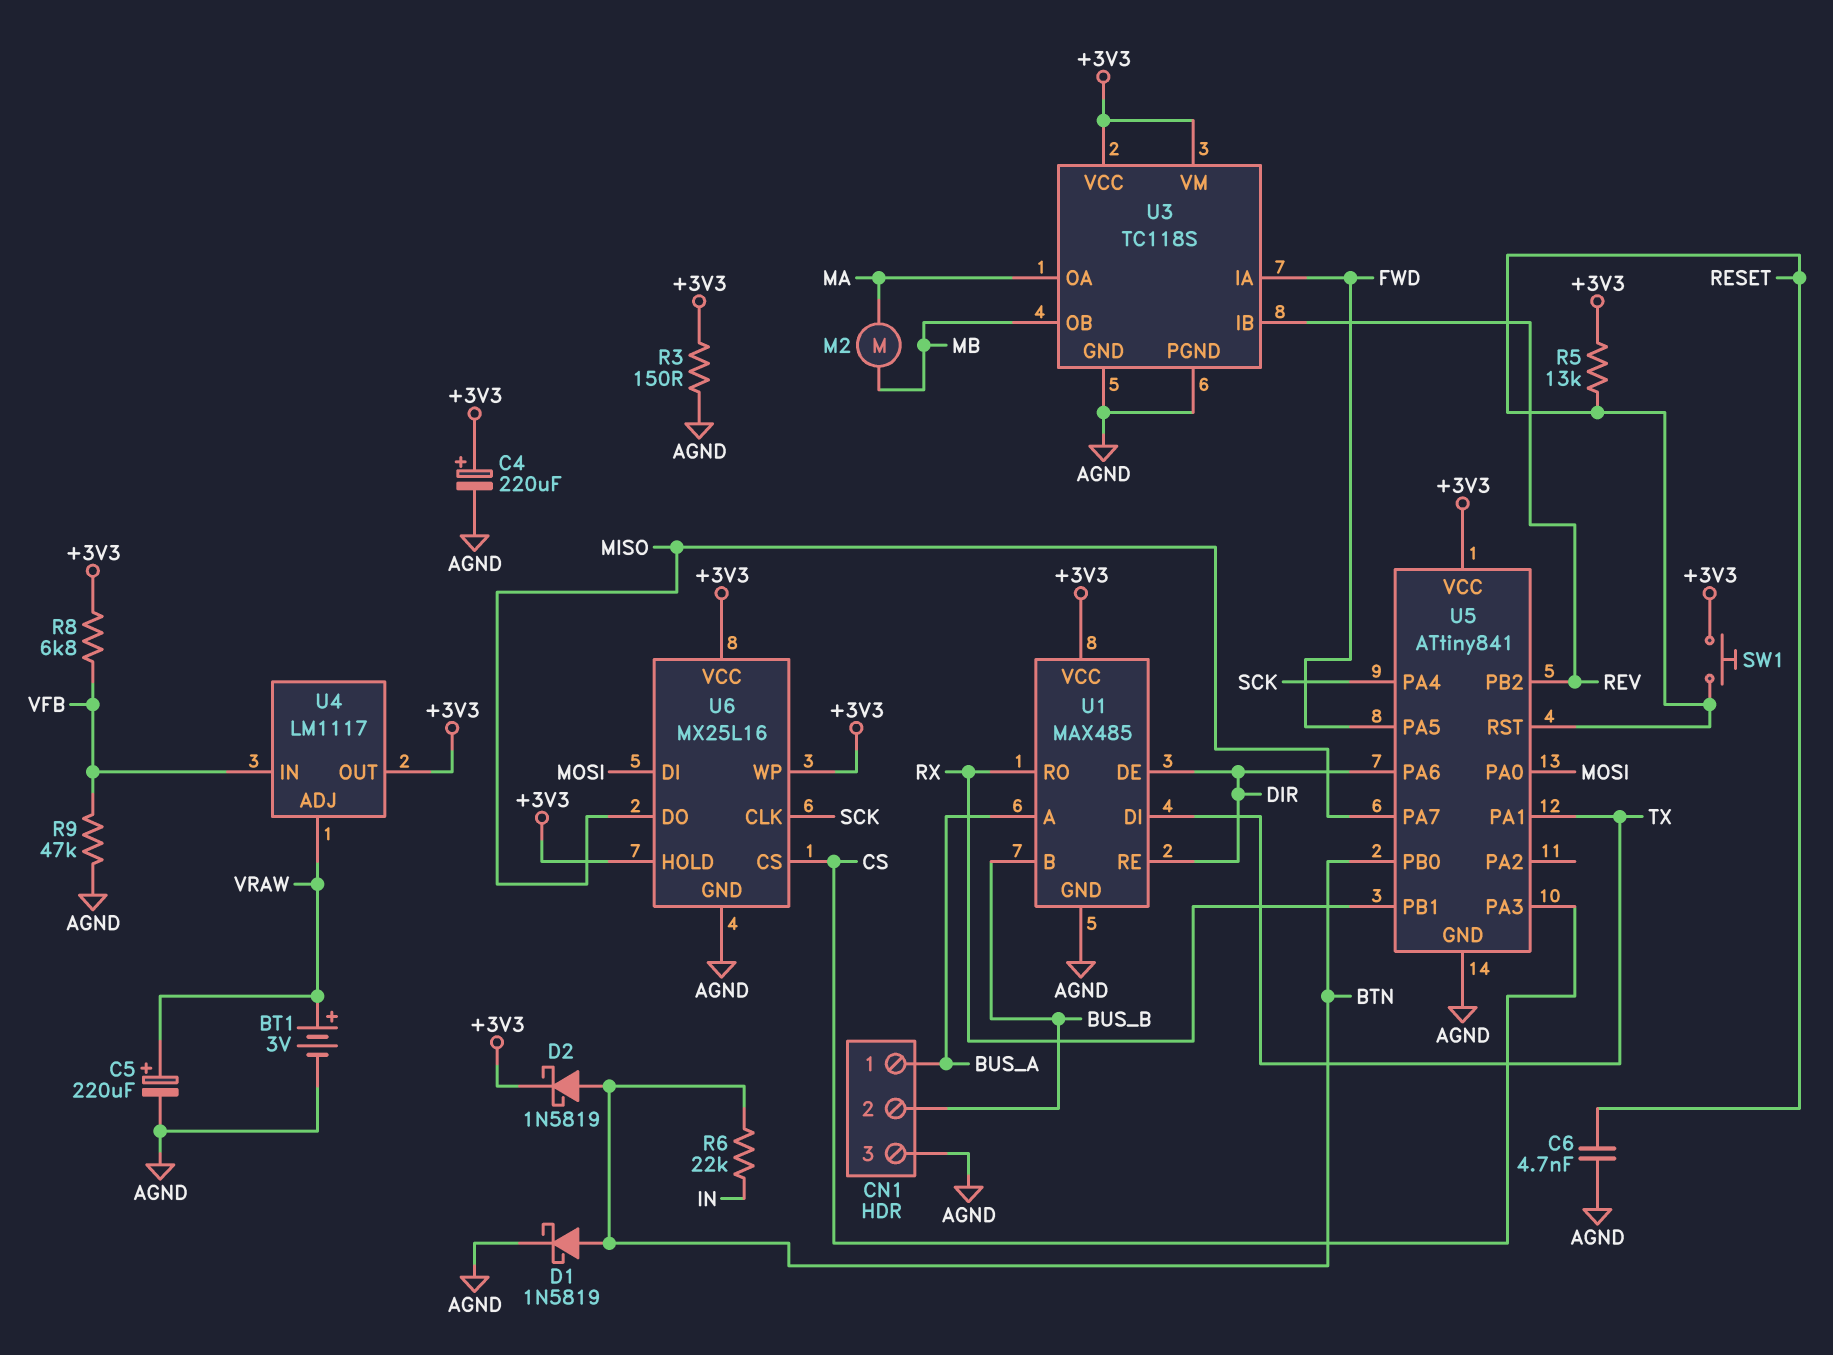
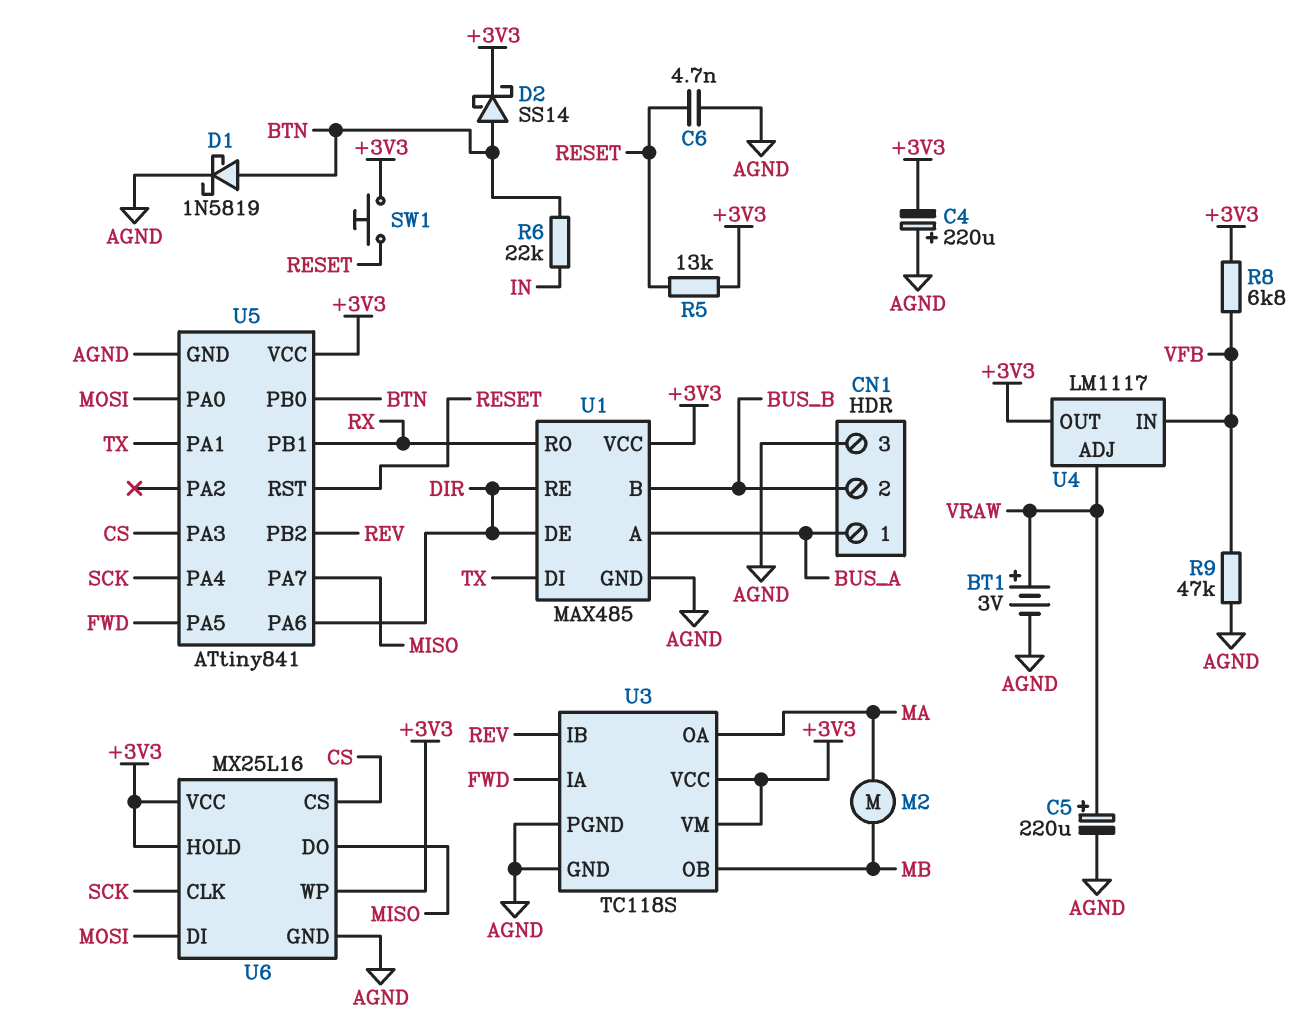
C4: 220uF (plus +3V3, minus AGND) -> 220uF (plus AGND, minus +3V3)
D2: schottky 1N5819 (A BTN, K +3V3) -> schottky SS14 (A BTN, K +3V3)
R3: 150 (+3V3, AGND) -> none

